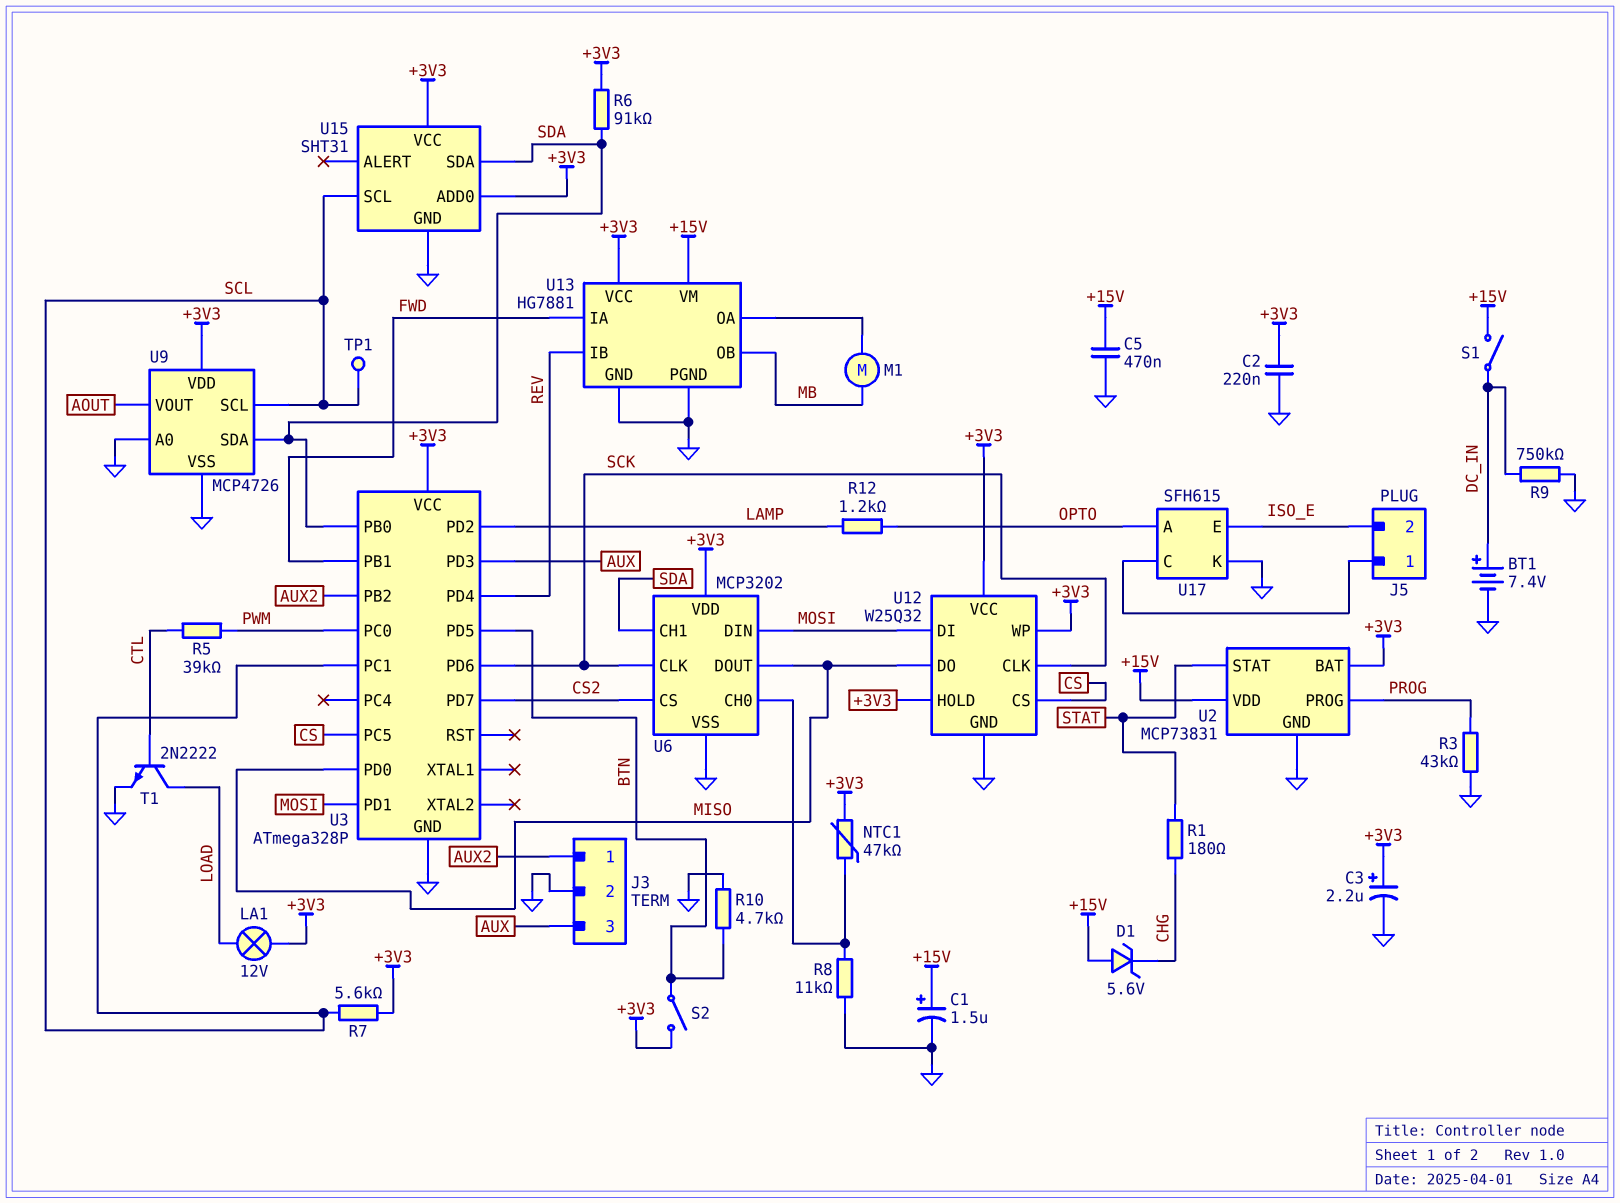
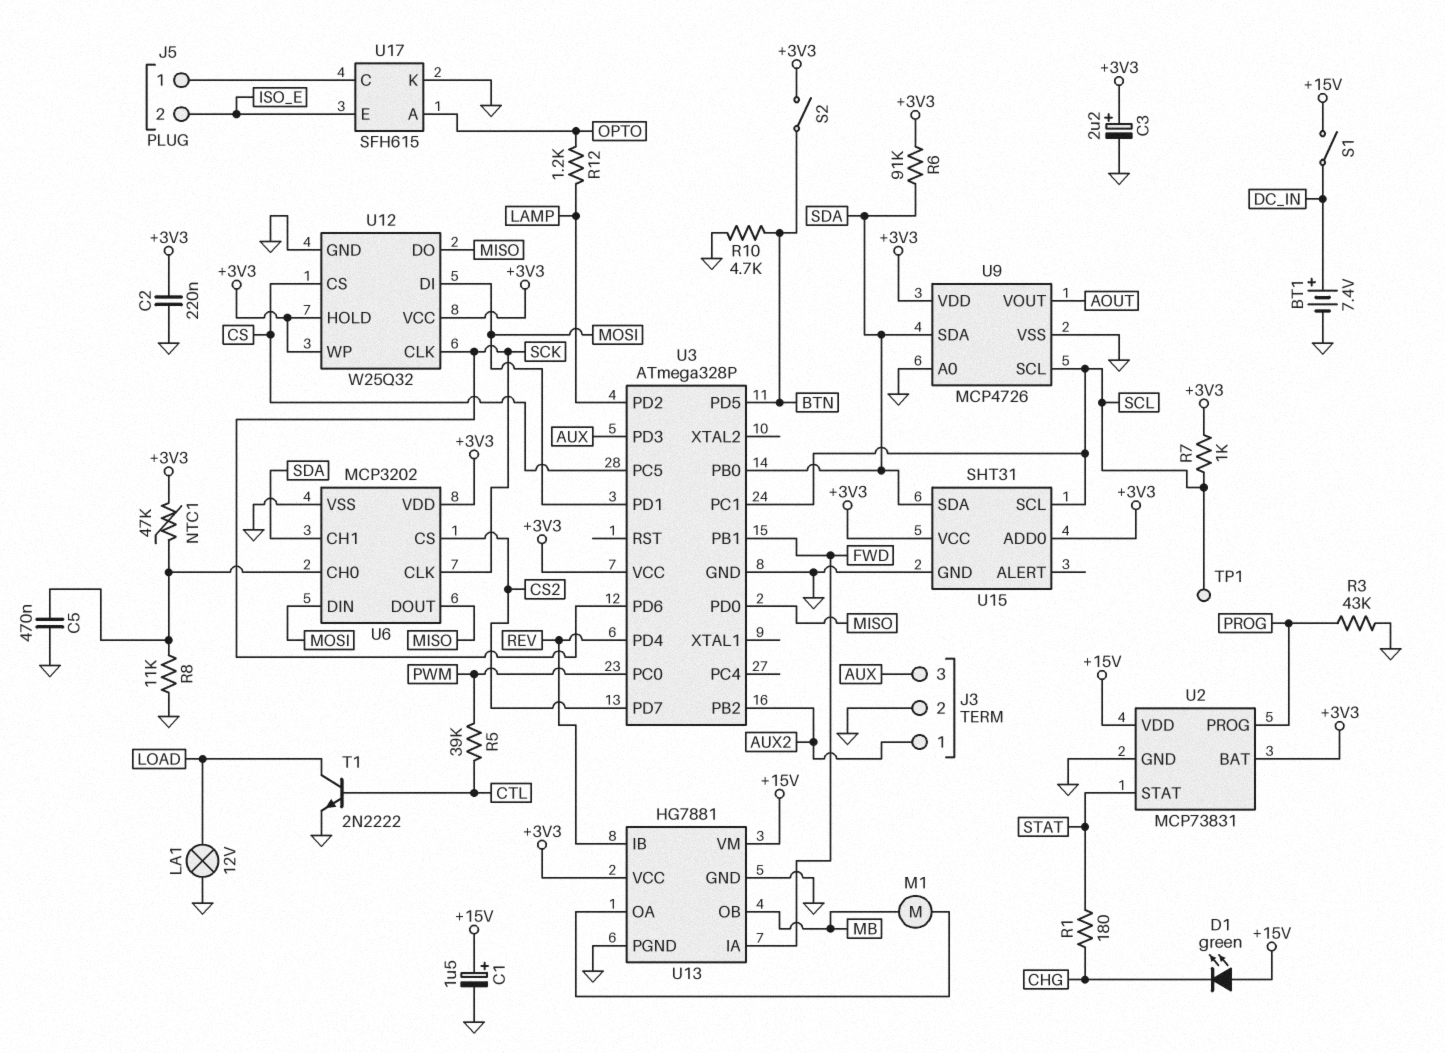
C5: 470nF (+15V, GND) -> 470nF (GND, U6/CH0)
D1: zener 5.6V (A +15V, K CHG) -> LED green (A +15V, K CHG)
LA1: lamp 12V (+3V3, LOAD) -> lamp 12V (GND, LOAD)
R7: 5.6k (+3V3, SCL) -> 1k (+3V3, SCL)
R9: 750k (DC_IN, GND) -> none

